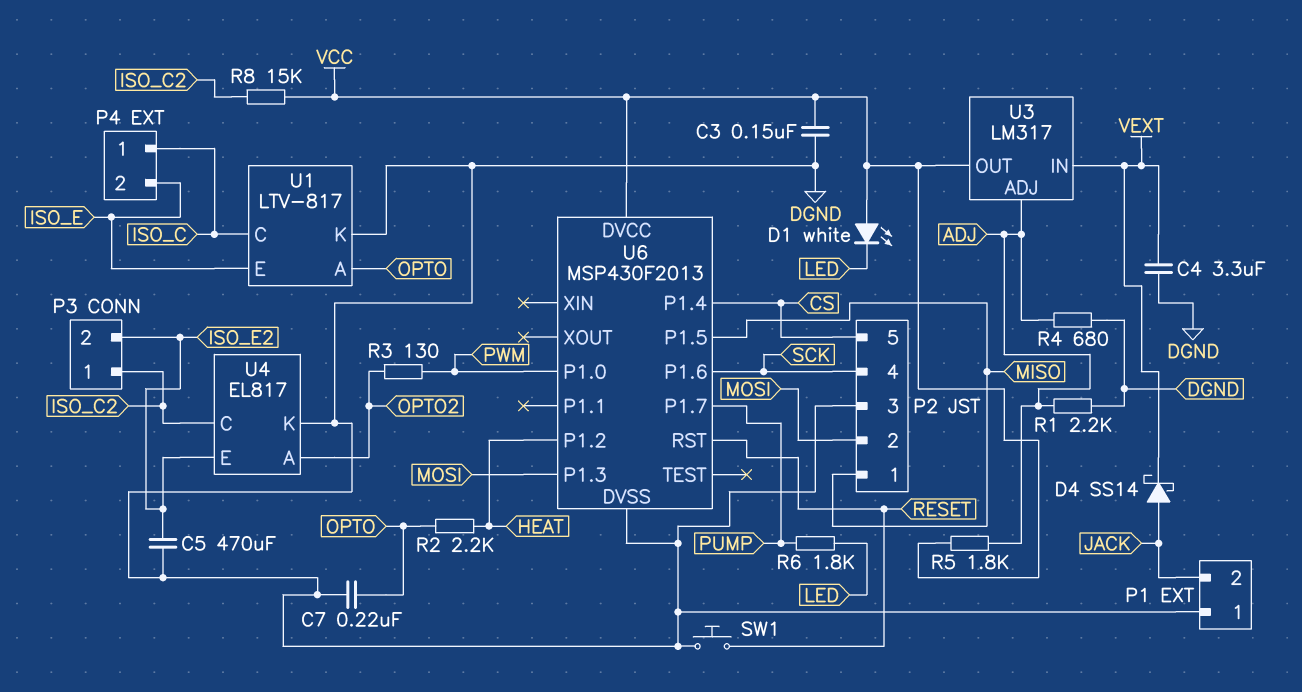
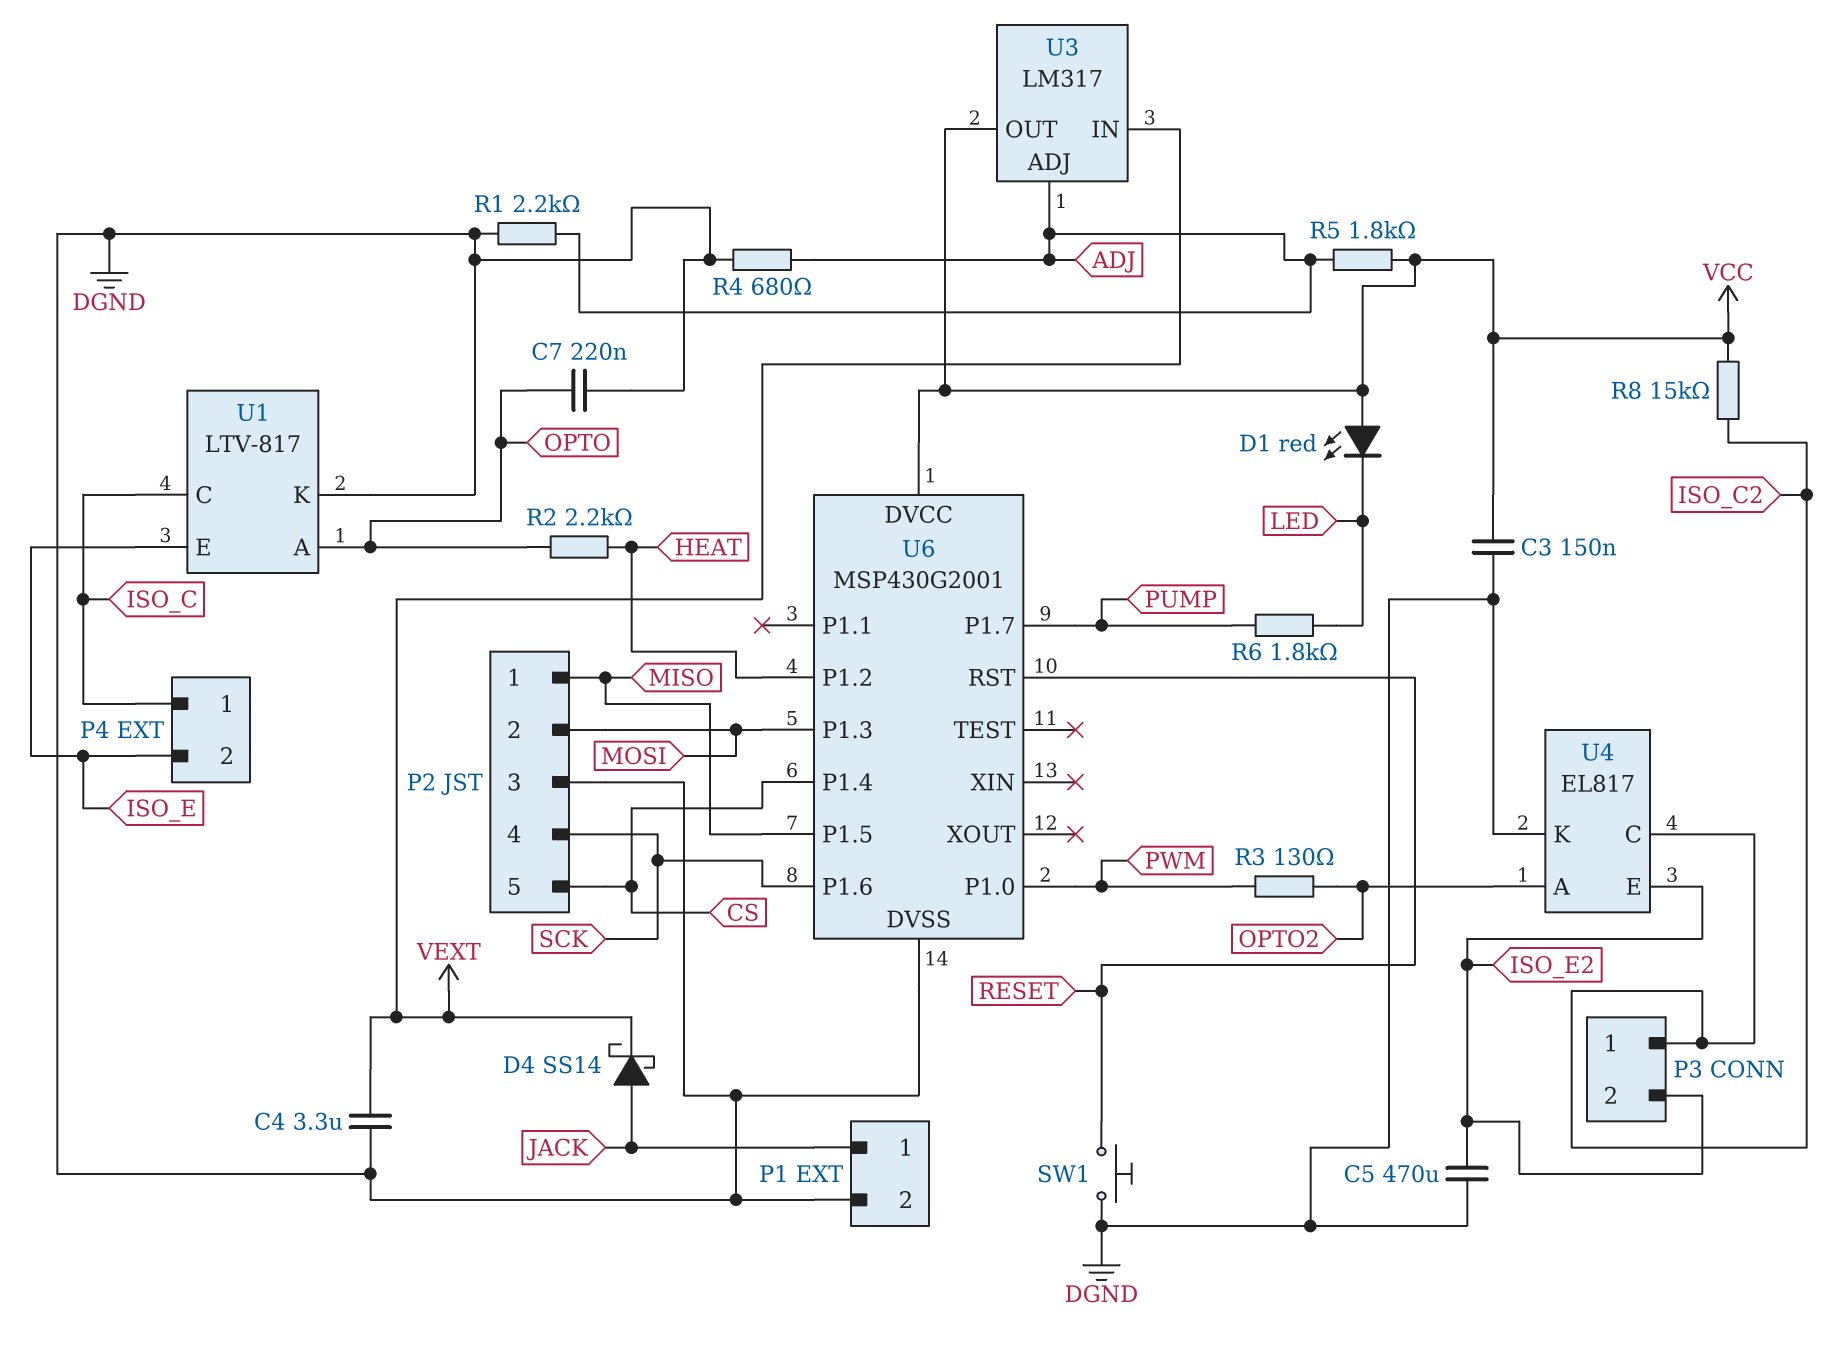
D1: LED white (A VCC, K LED) -> LED red (A VCC, K LED)
P1 pin 1: DGND -> JACK
P1 pin 2: JACK -> DGND
U6: MSP430F2013 -> MSP430G2001

